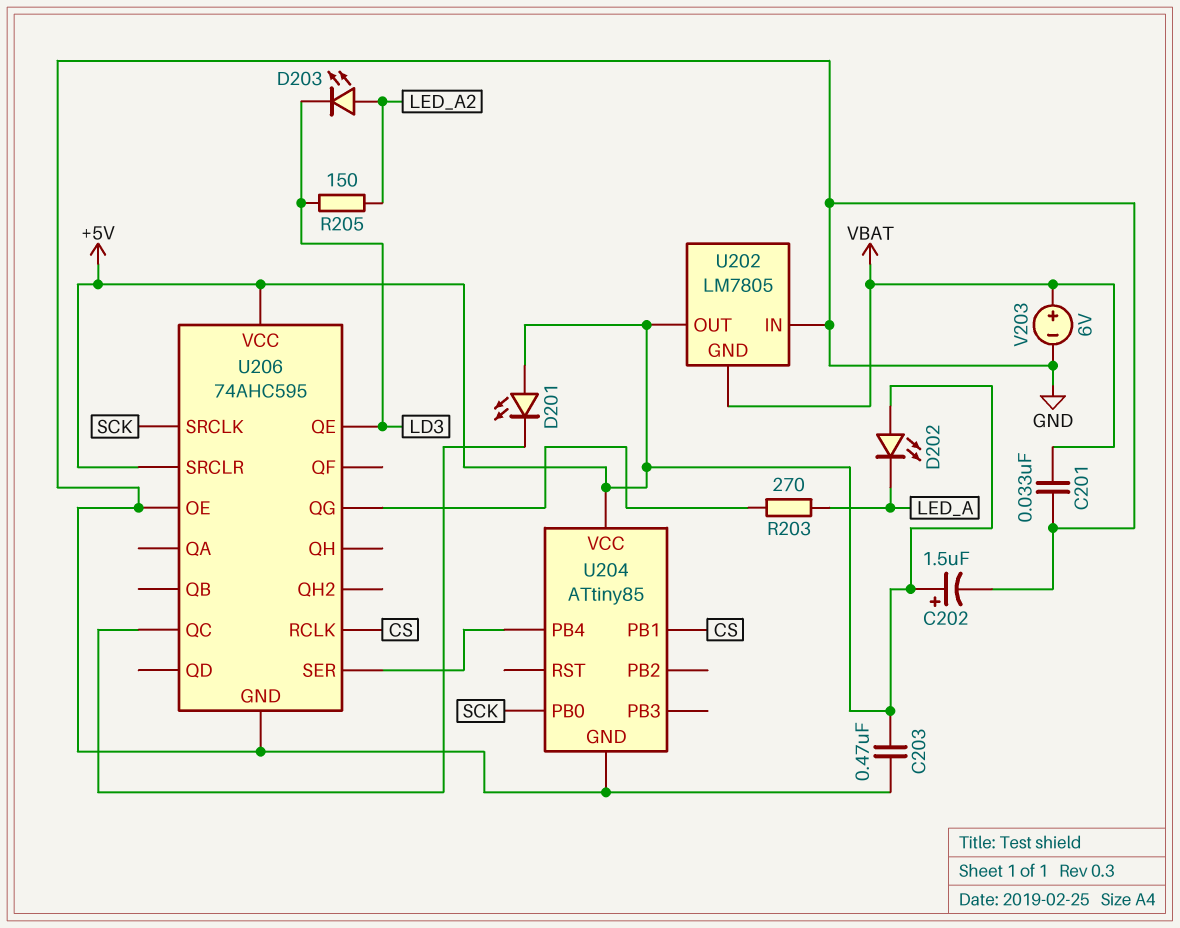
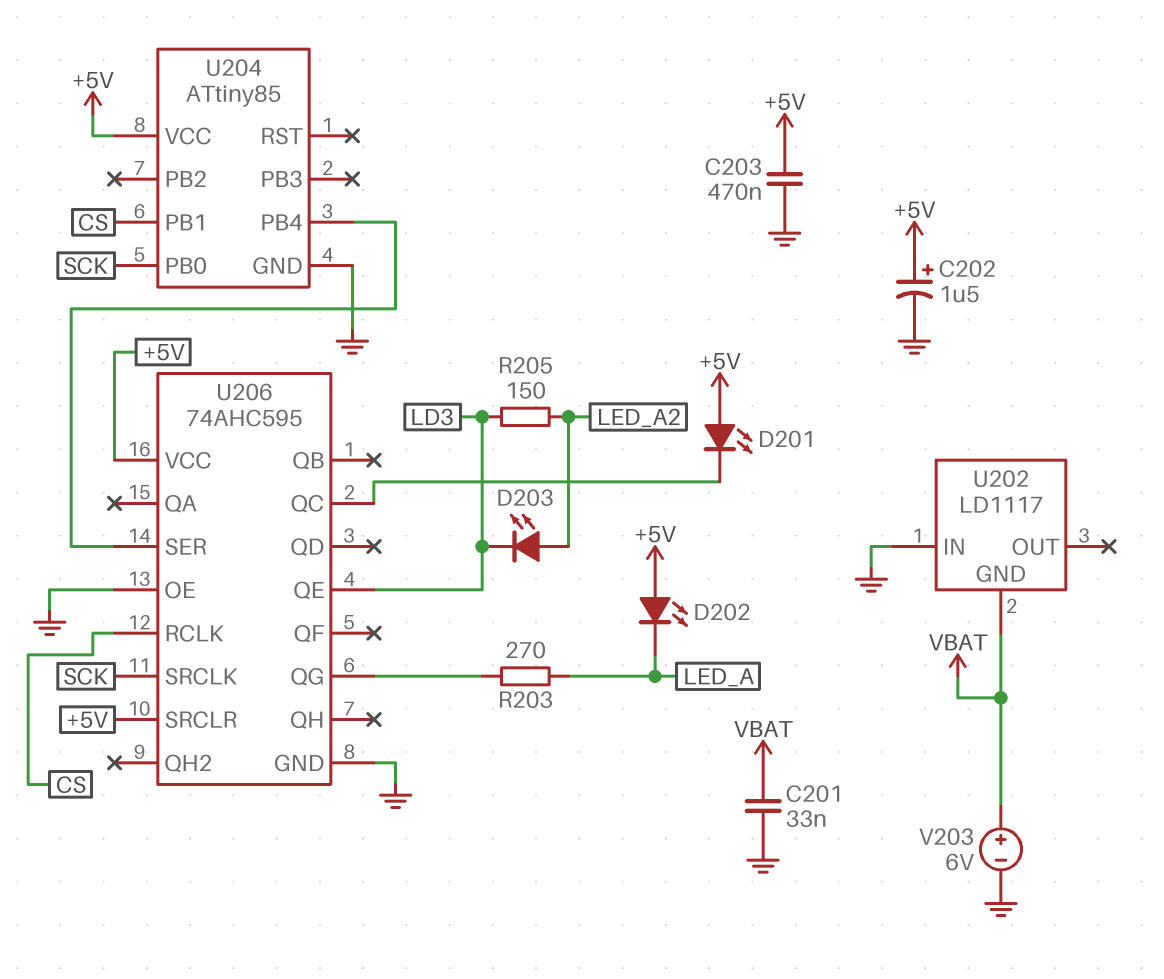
U202: LM7805 -> LD1117
U202 pin OUT: +5V -> none

